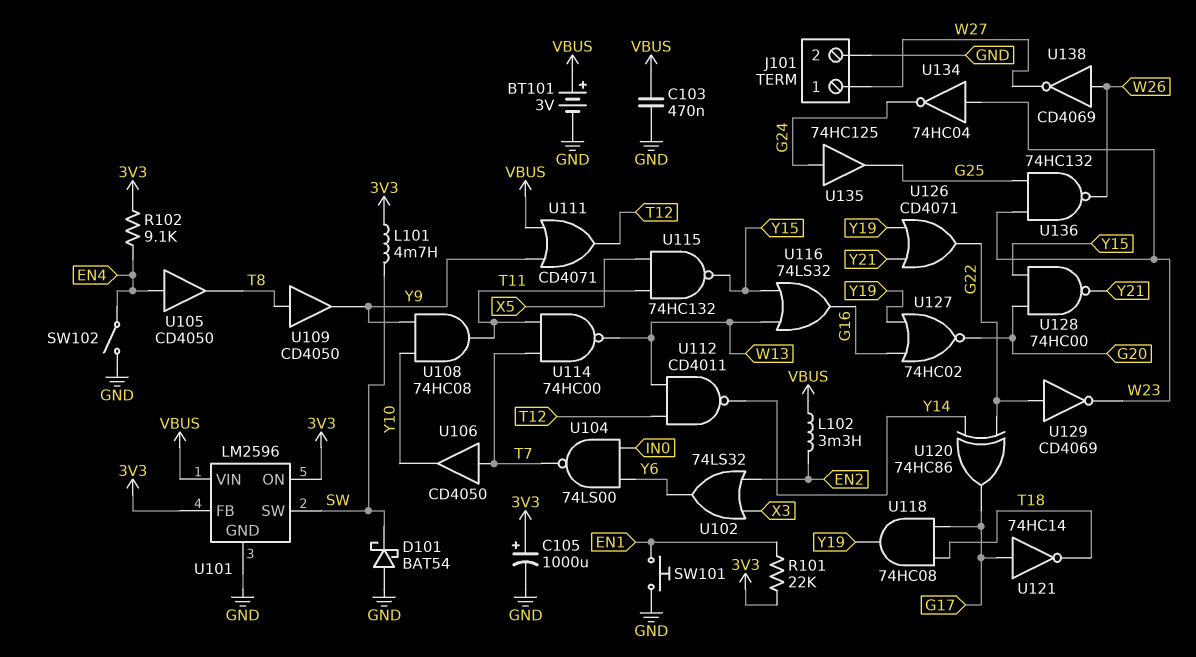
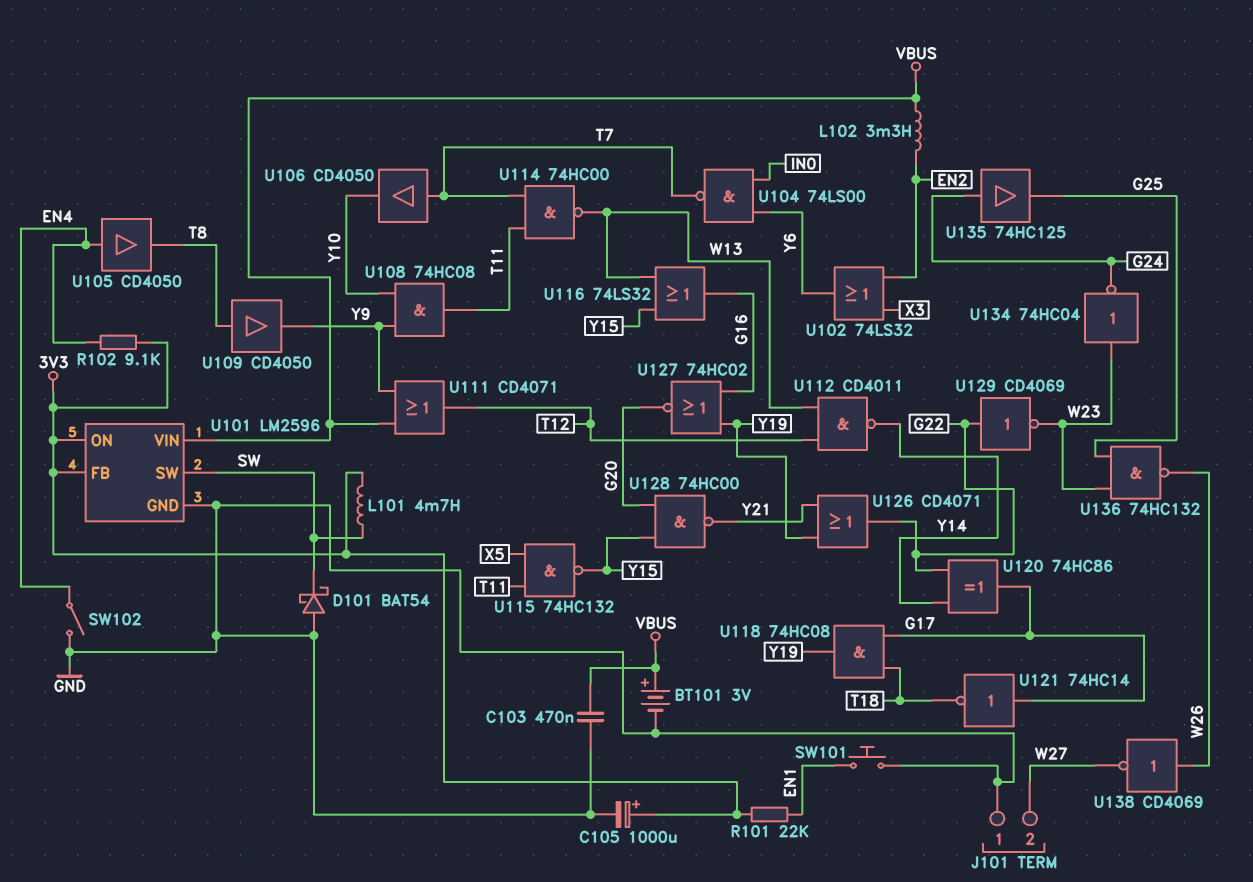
J101 pin 1: W27 -> GND
J101 pin 2: GND -> W27

